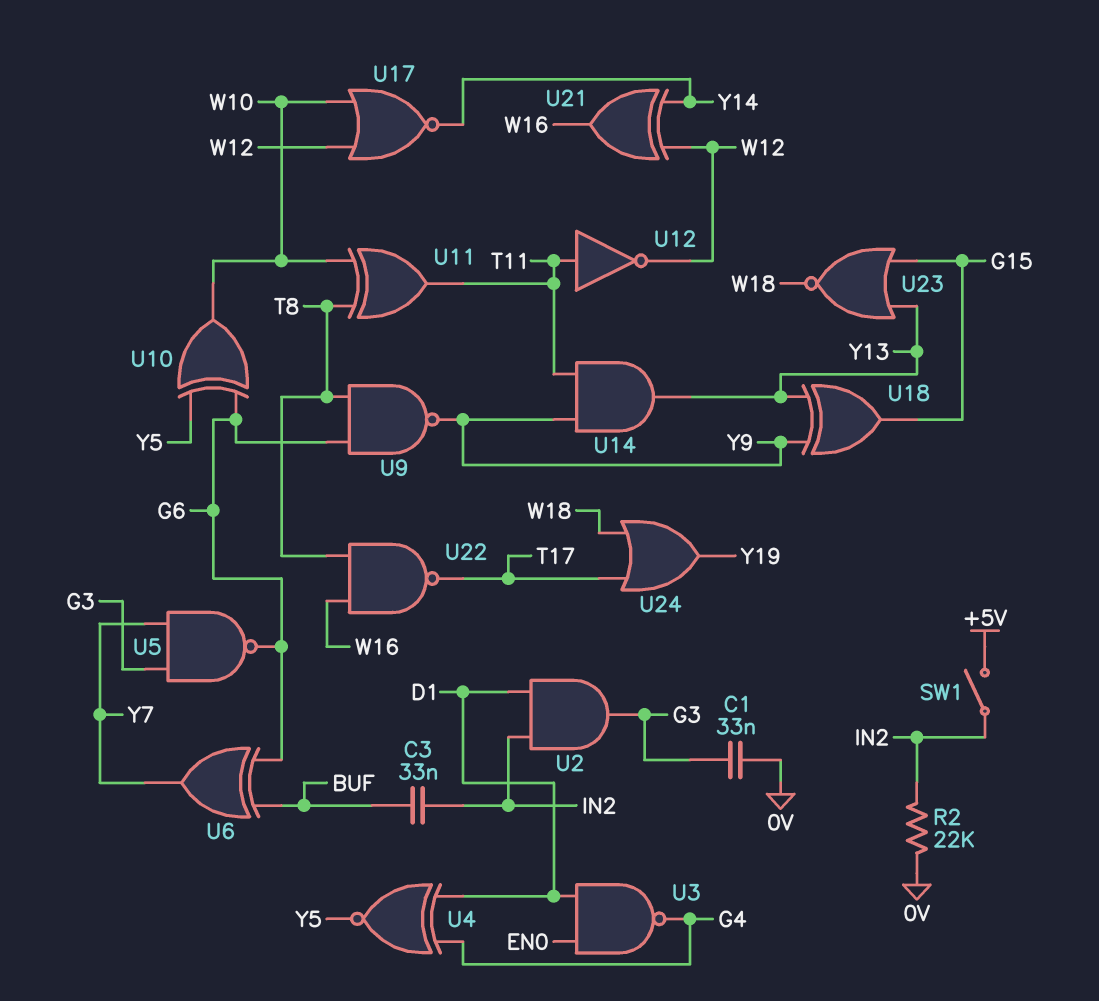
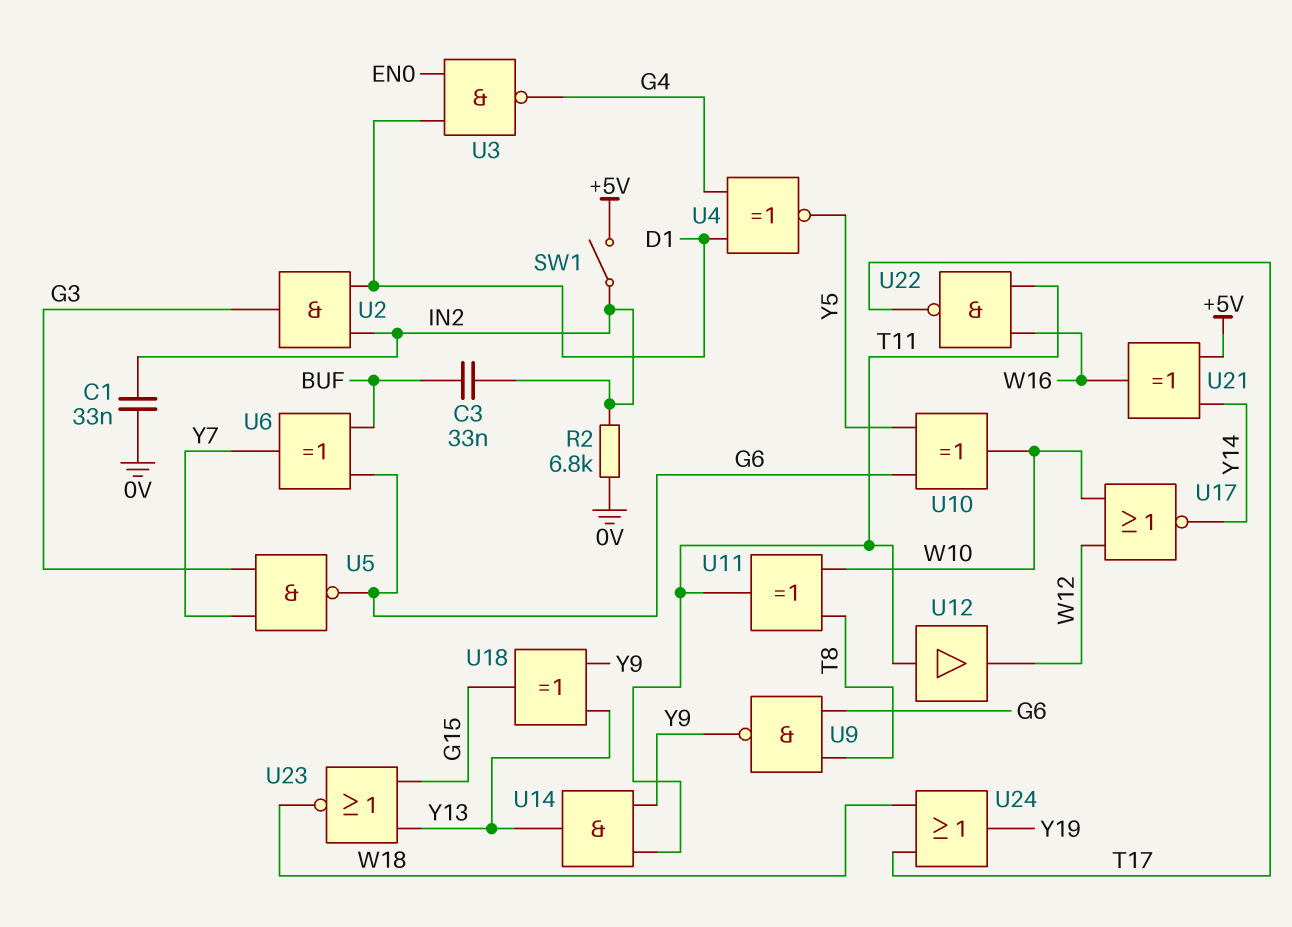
C1: 33nF (0V, G3) -> 33nF (0V, IN2)
R2: 22k (0V, IN2) -> 6.8k (0V, IN2)
U12: NOT (in T11, out W12) -> buffer (in T11, out W12)
U21: XOR (in W12, in Y14, out W16) -> XOR (in +5V, in Y14, out W16)
U22: NAND (in T8, in W16, out T17) -> NAND (in T11, in W16, out T17)

